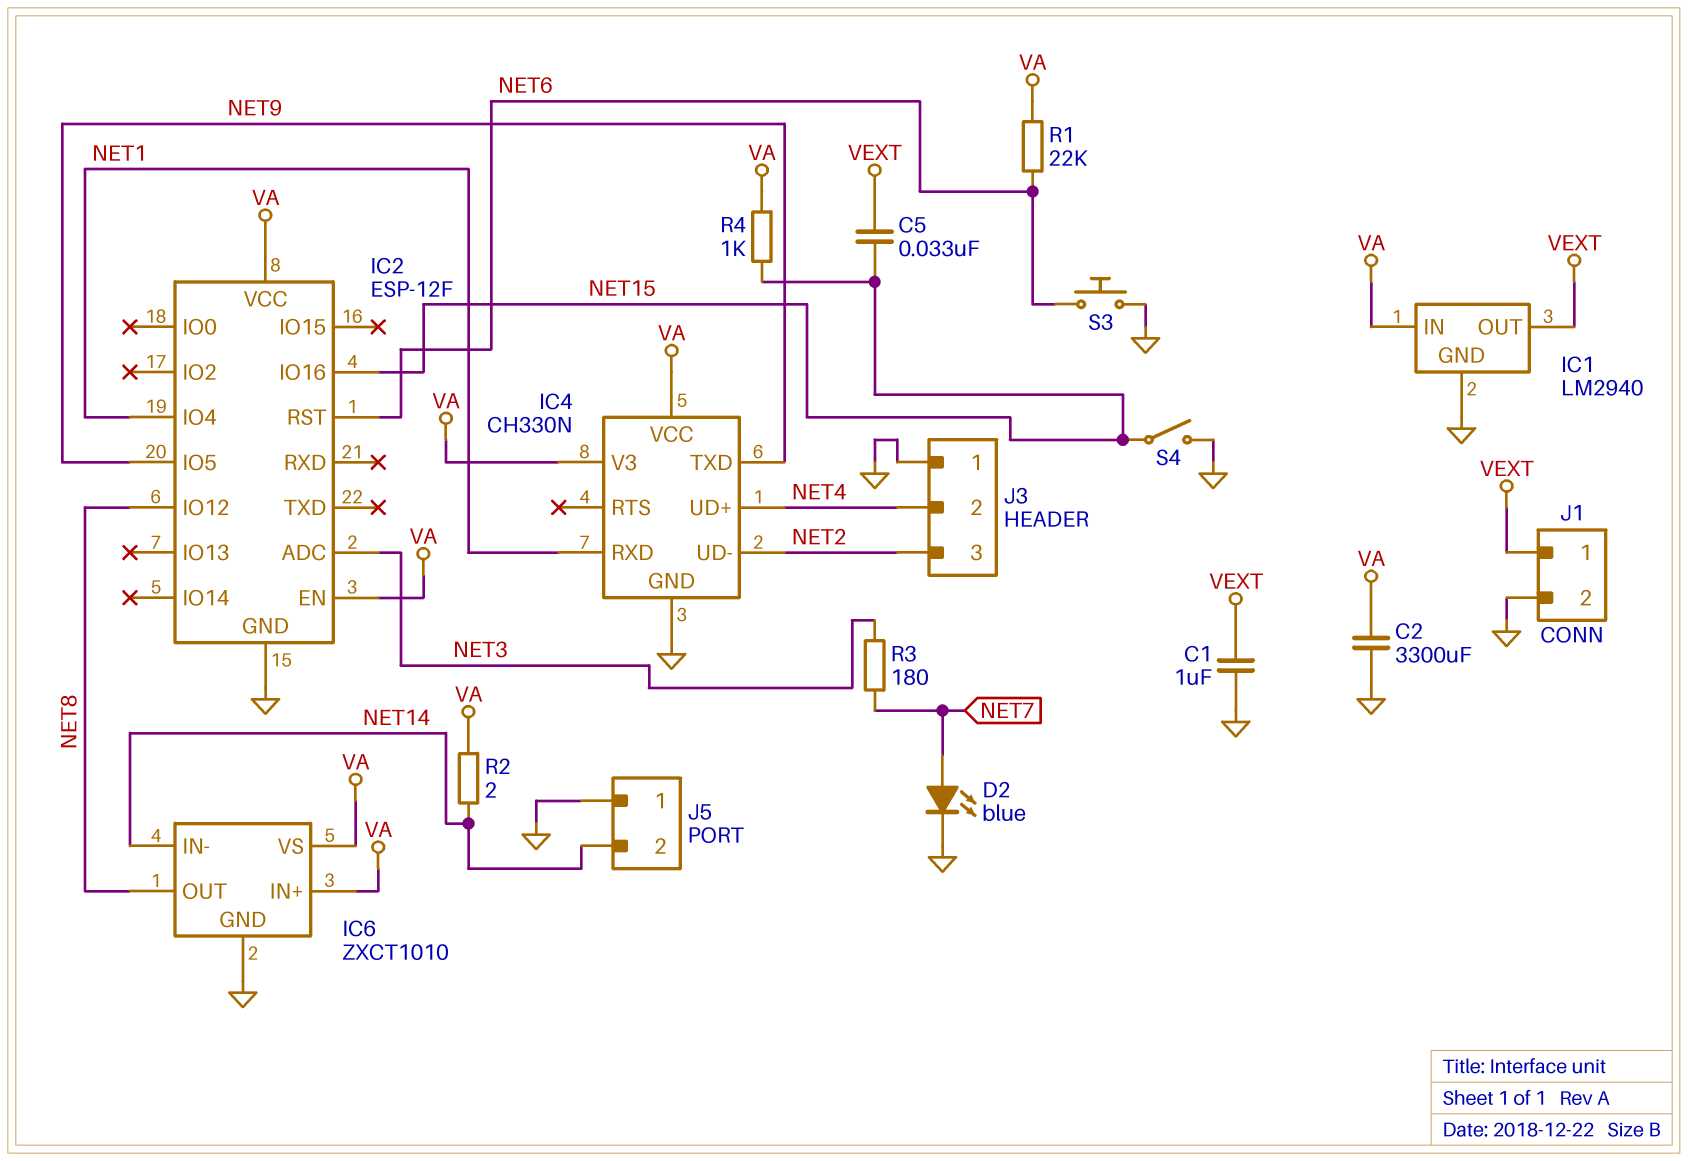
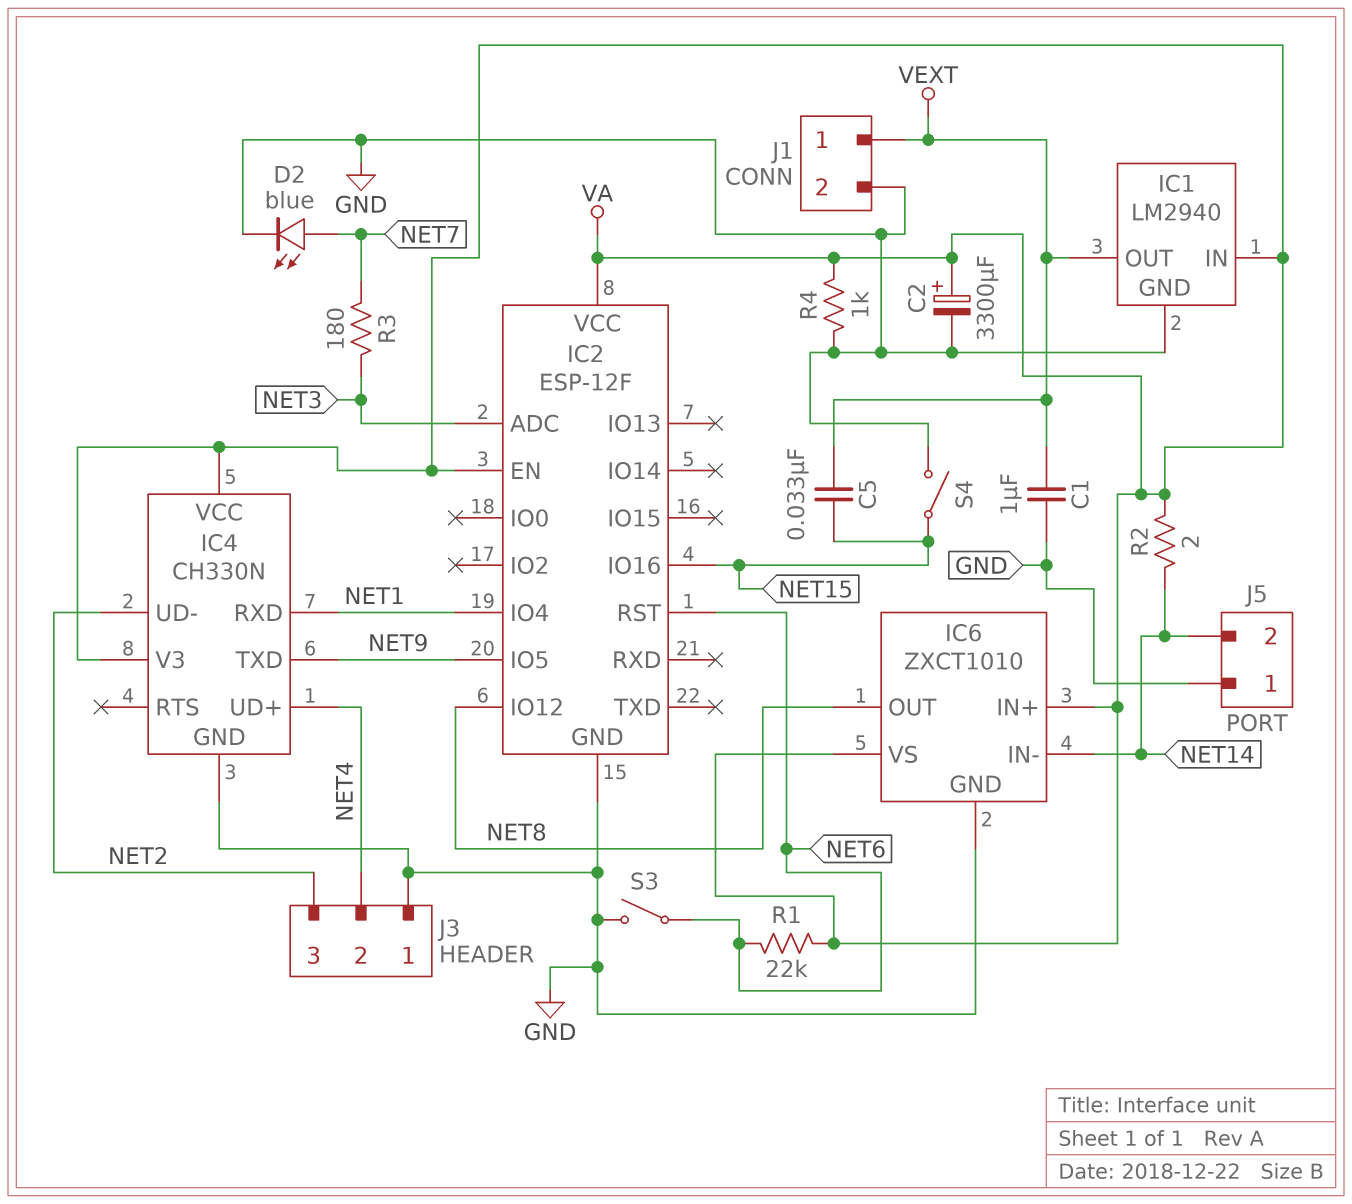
C2: 3300uF (GND, VA) -> 3300uF (plus VA, minus GND)
R4: 1k (NET15, VA) -> 1k (GND, VA)
S3: button (GND, NET6) -> switch (GND, NET6)

